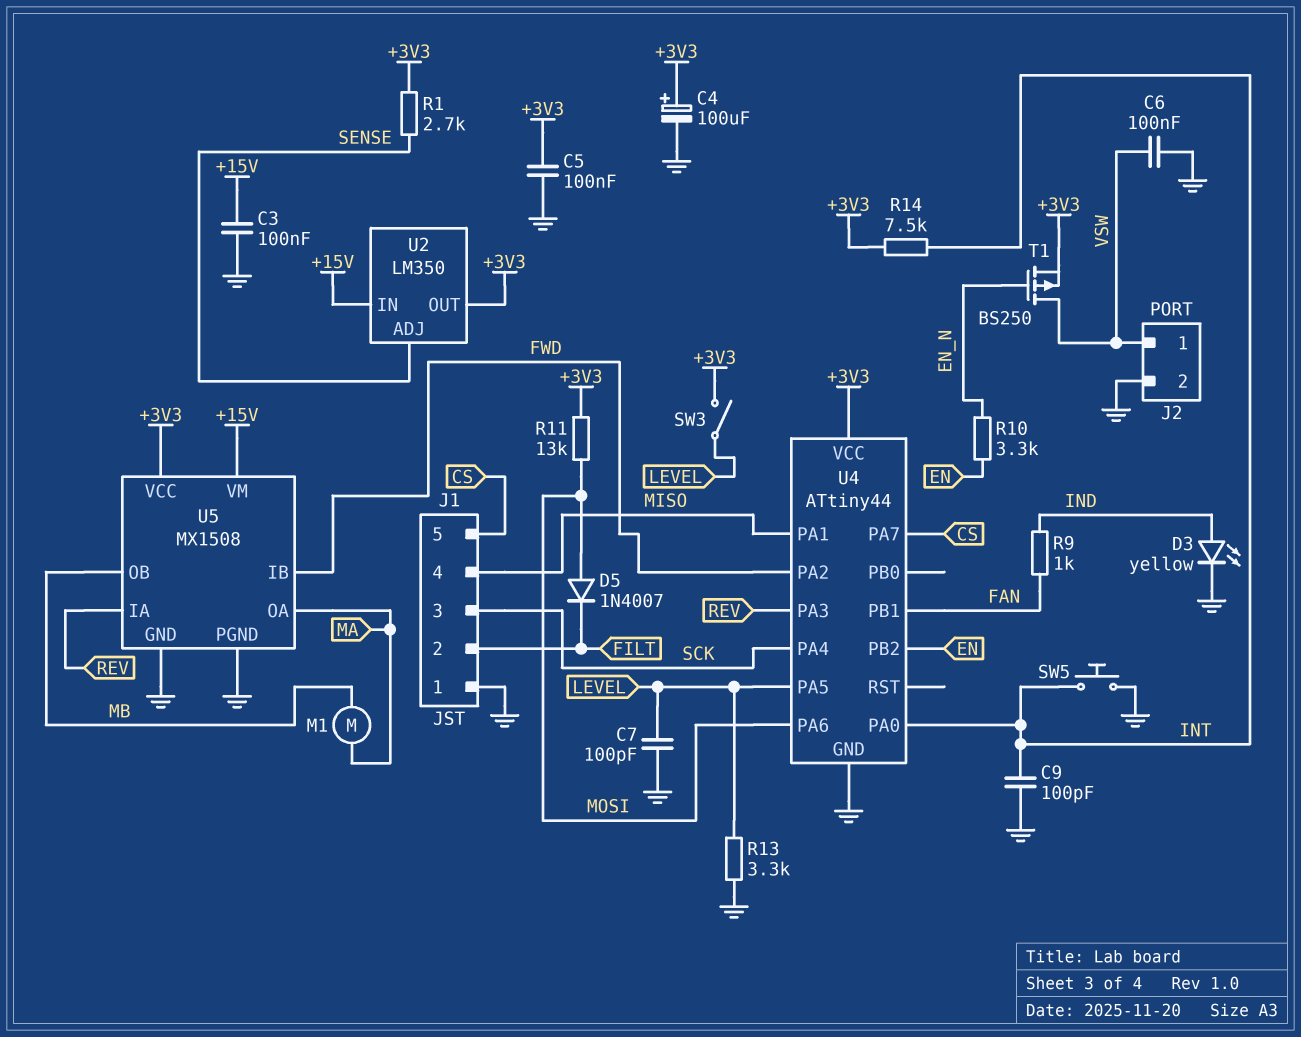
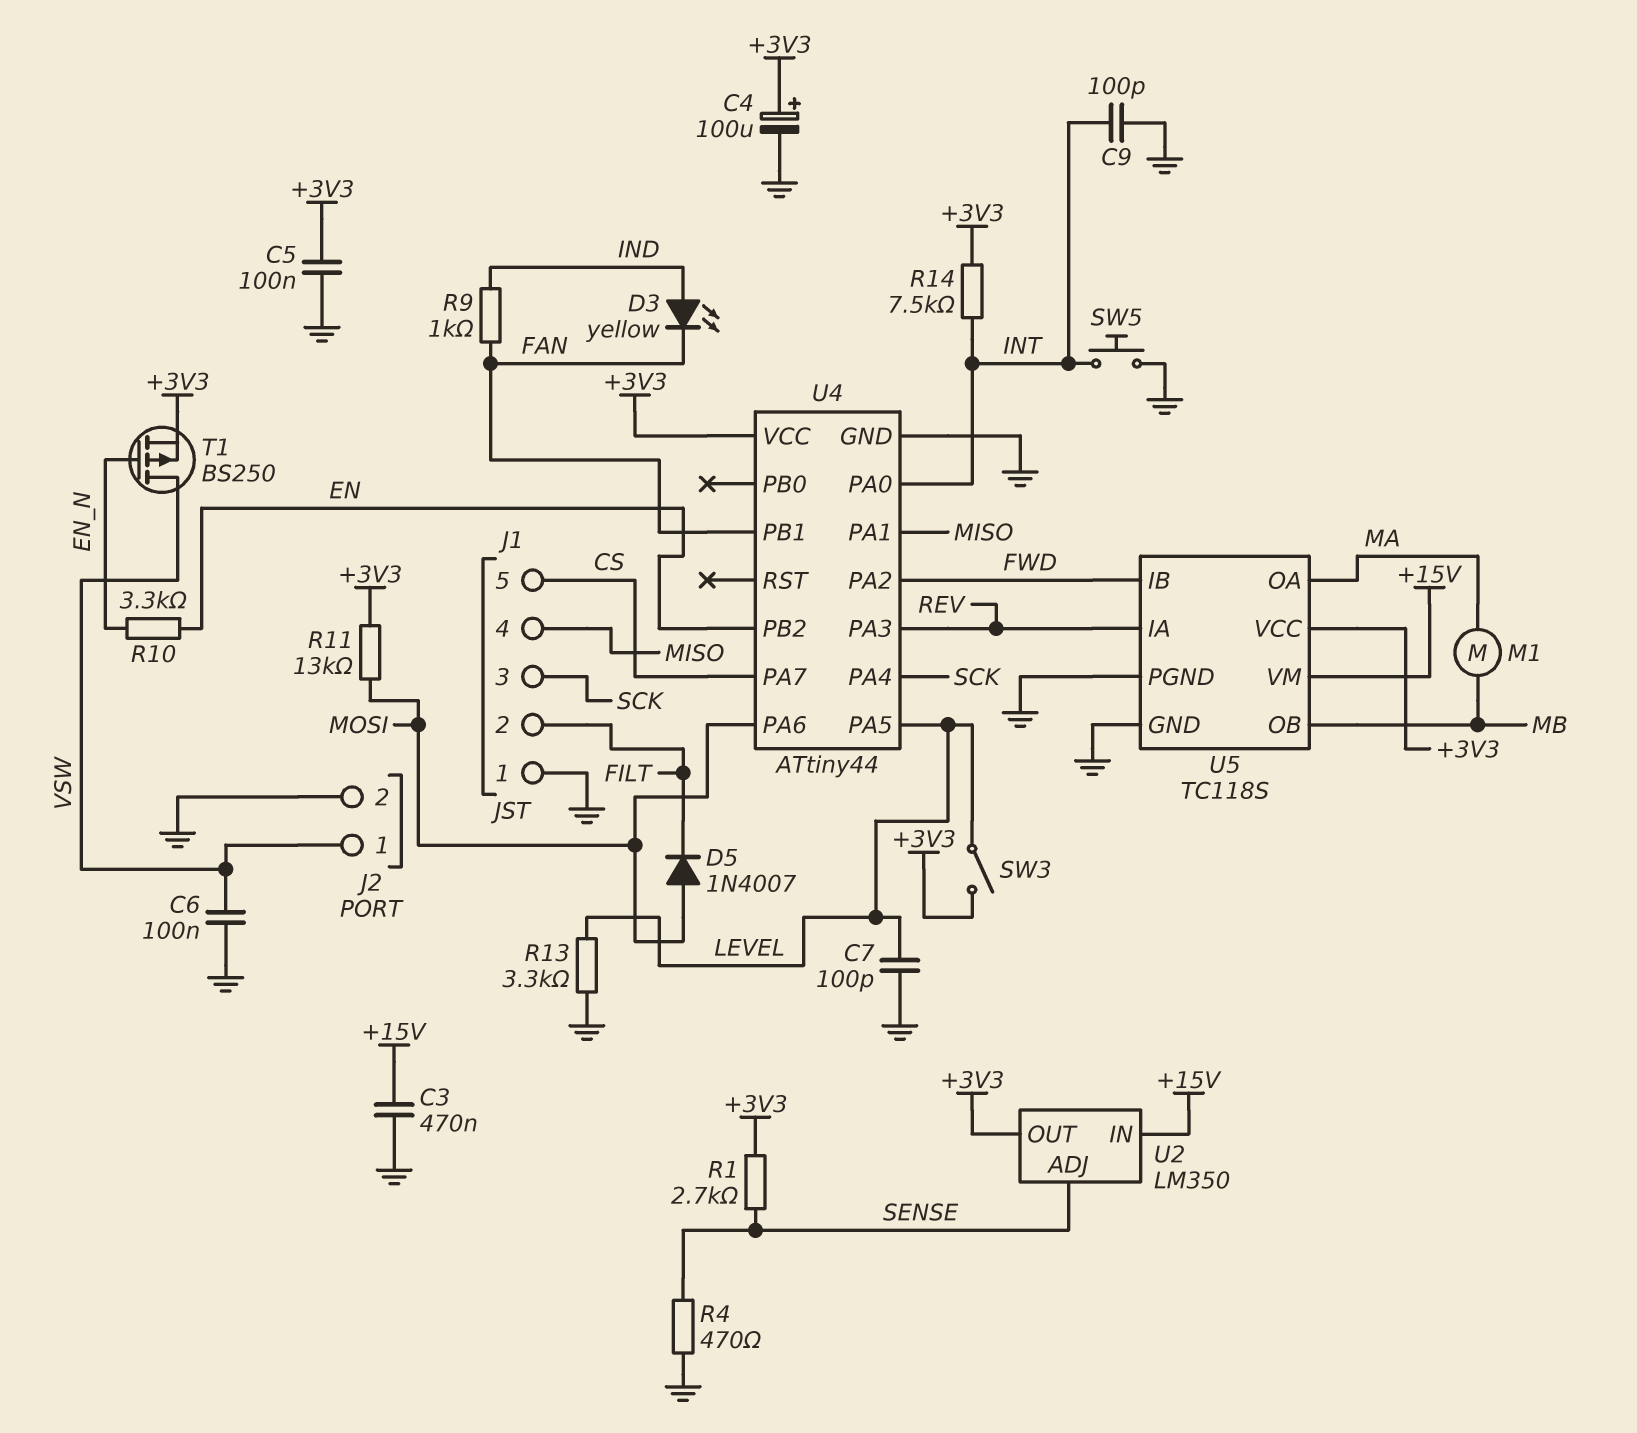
C3: 100nF (+15V, GND) -> 470nF (+15V, GND)
D3: LED yellow (A IND, K GND) -> LED yellow (A IND, K FAN)
R4: none -> 470 (GND, SENSE)
U5: MX1508 -> TC118S

